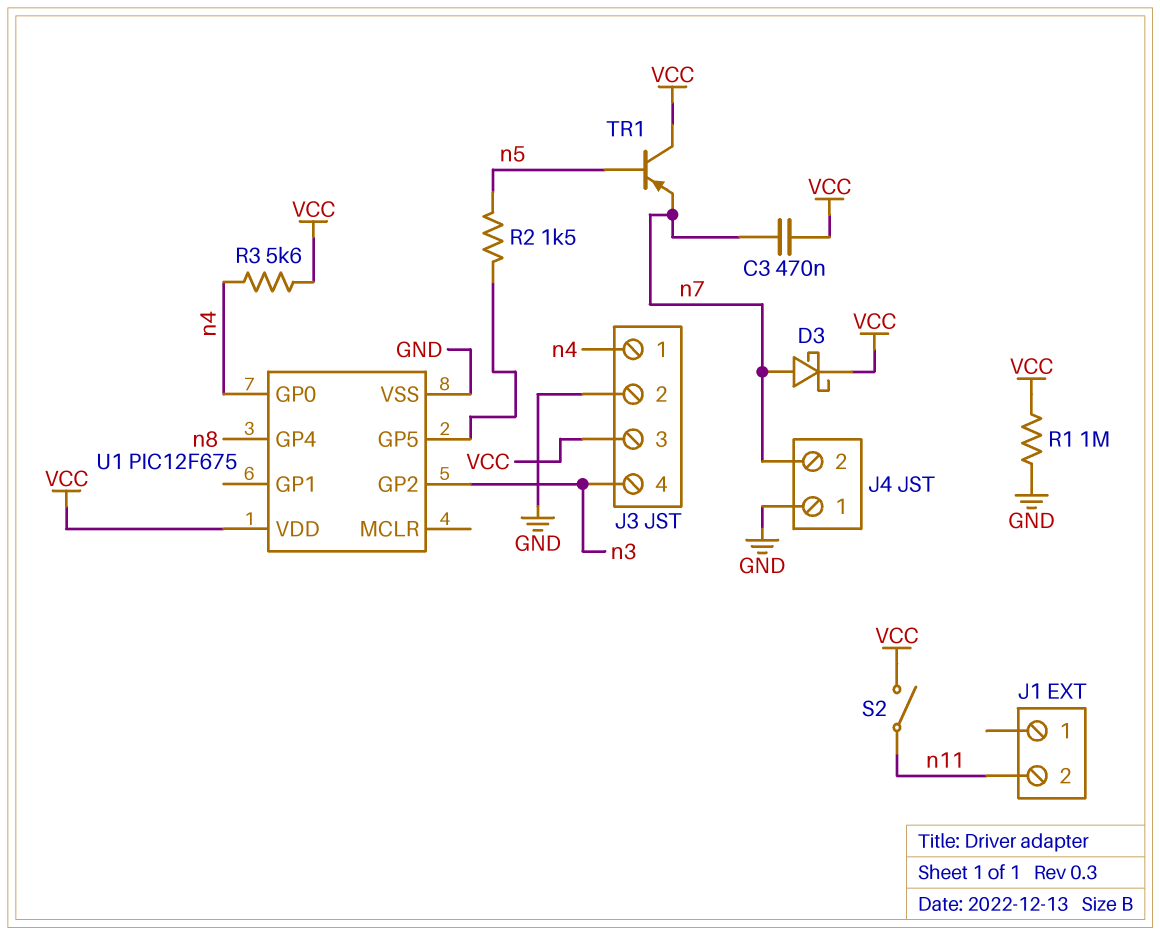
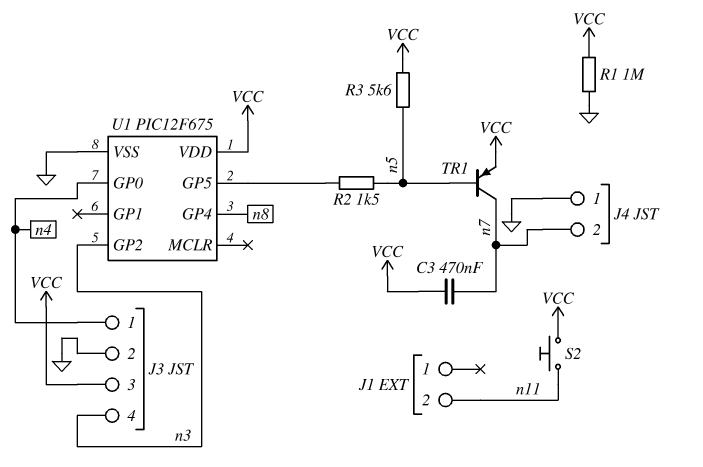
D3: schottky (A n7, K VCC) -> none
R3: 5.6k (VCC, n4) -> 5.6k (VCC, n5)
S2: switch (VCC, n11) -> button (VCC, n11)
TR1: PNP (B n5, C VCC, E n7) -> PNP (B n5, C n7, E VCC)

